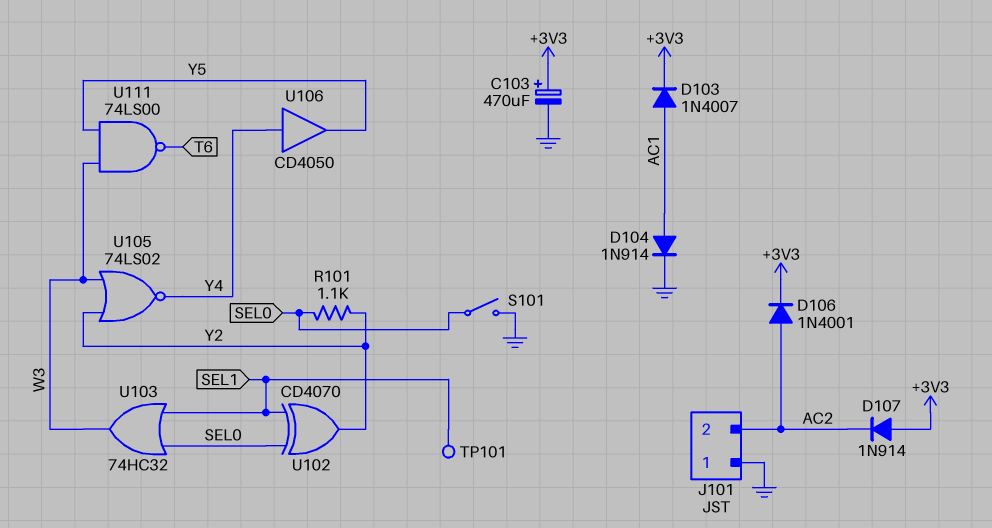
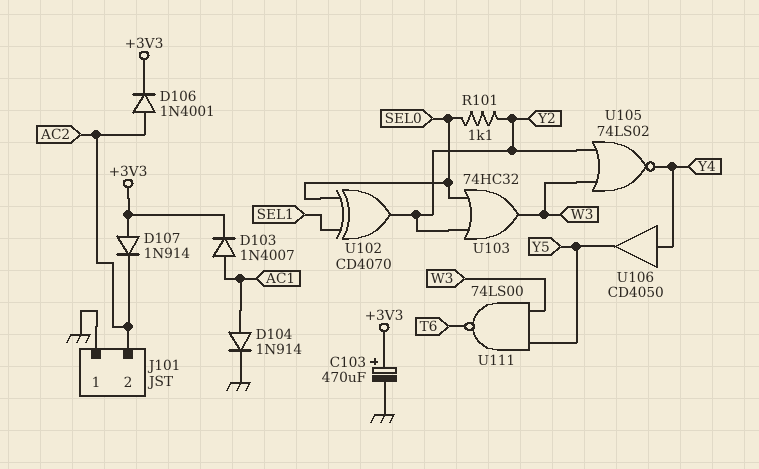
S101: switch (GND, SEL0) -> none
TP101: test point (SEL1) -> none
U103: OR 74HC32 (in SEL0, in SEL1, out W3) -> OR 74HC32 (in SEL0, in Y2, out W3)

